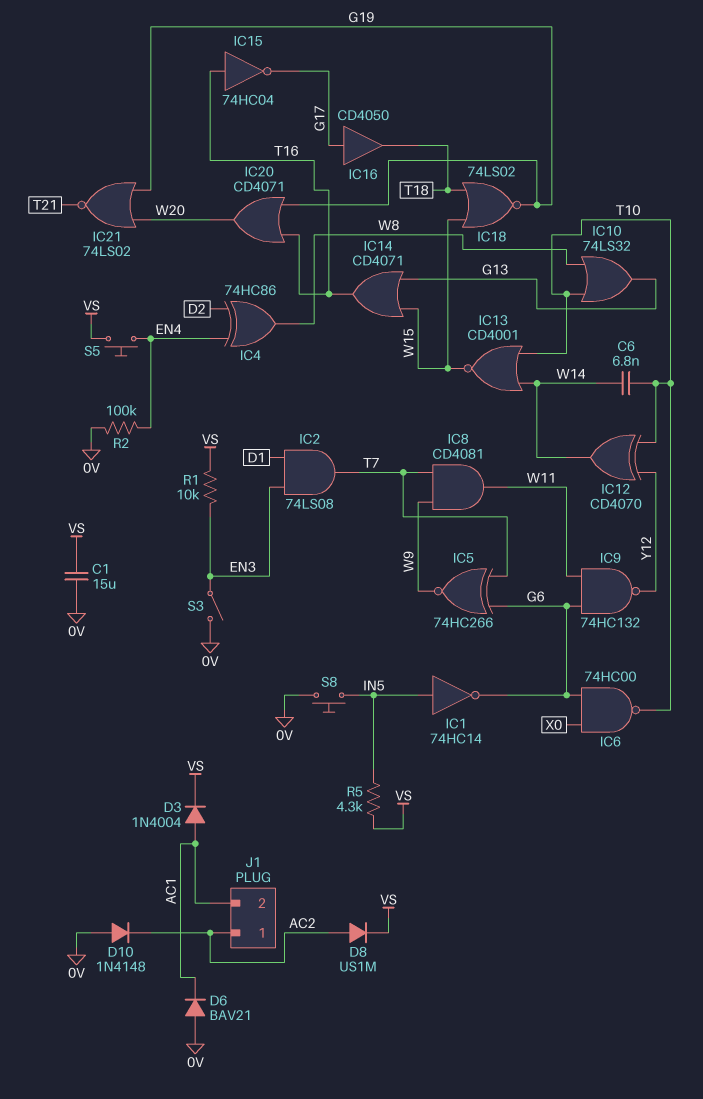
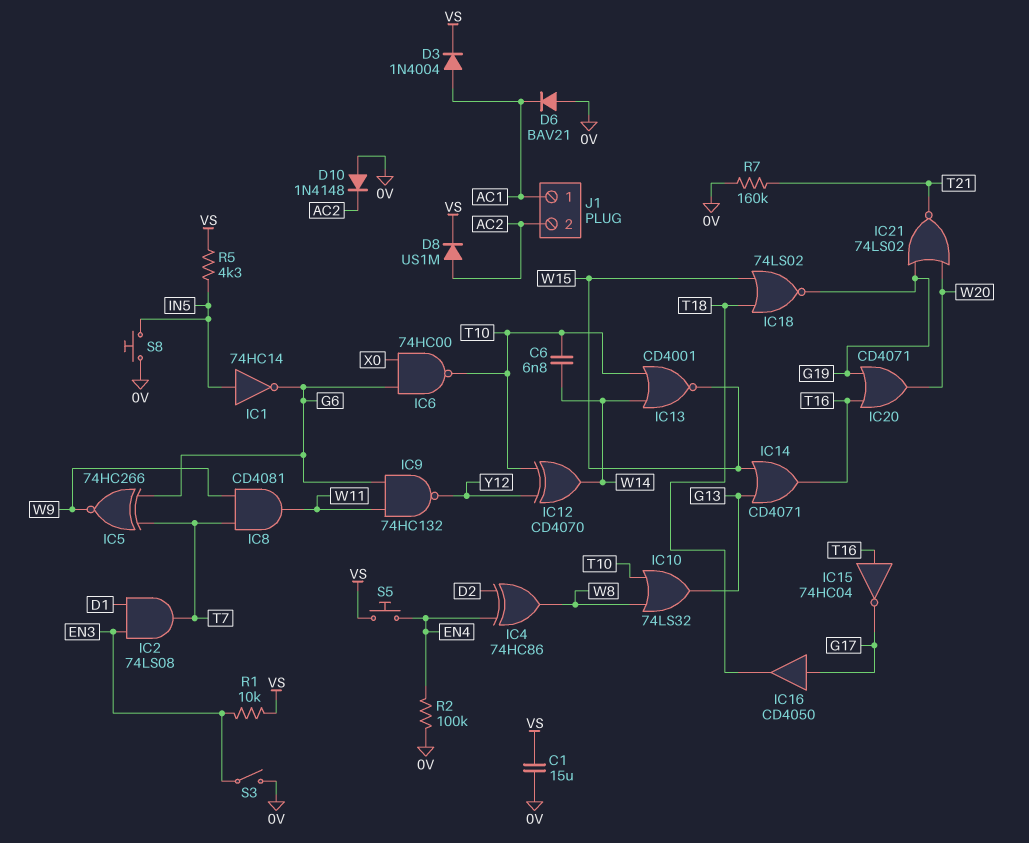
J1 pin 1: AC2 -> AC1
J1 pin 2: AC1 -> AC2
R7: none -> 160k (0V, T21)

